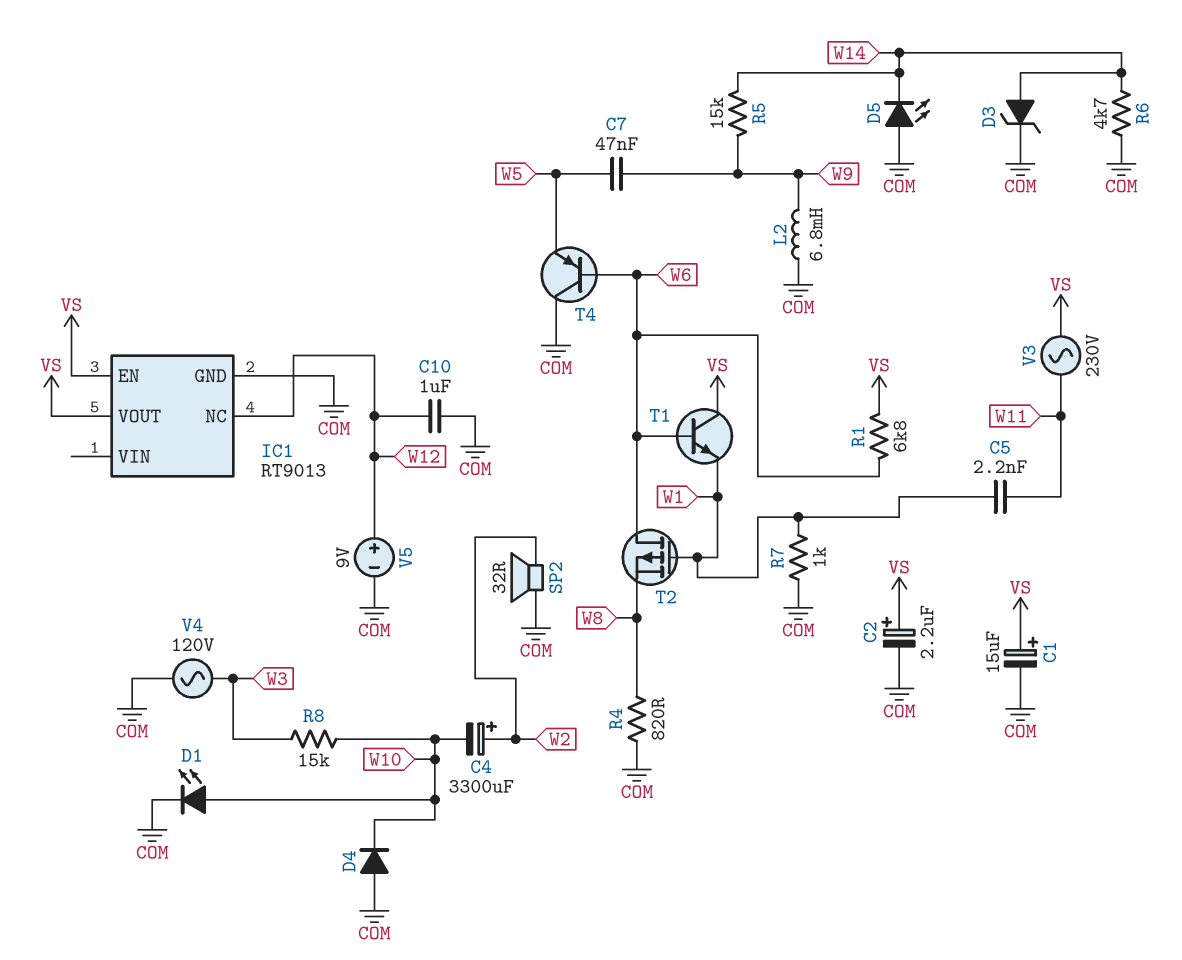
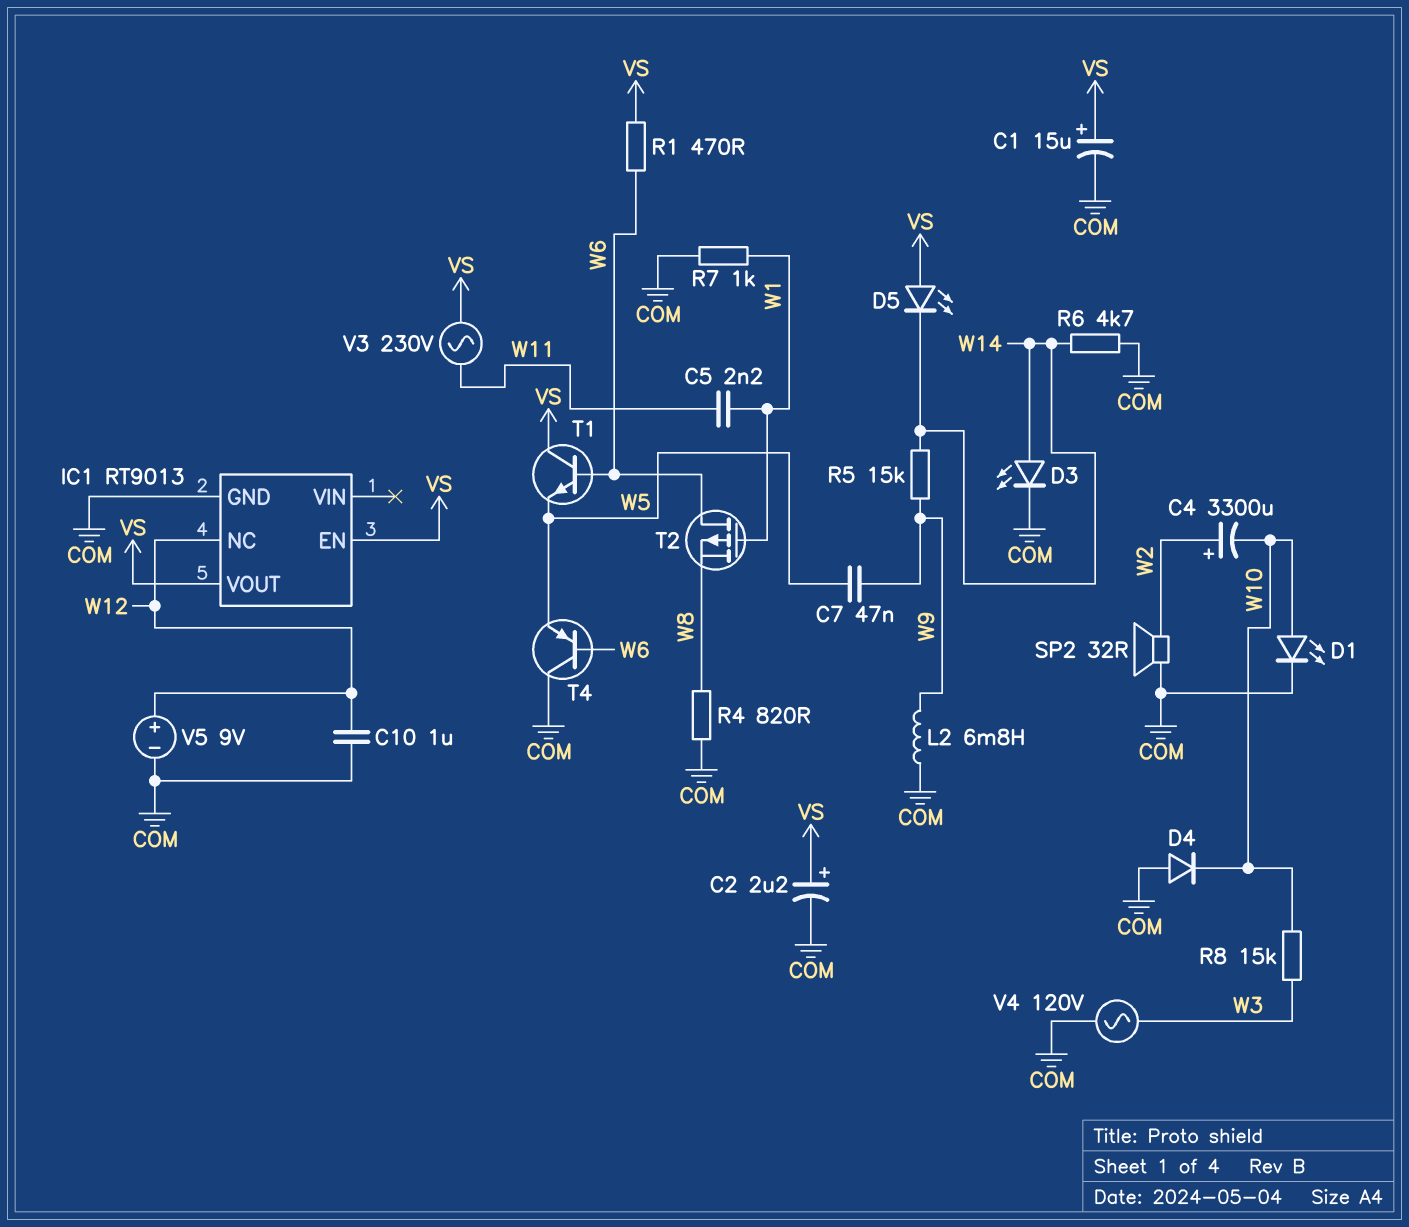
D3: zener (A W14, K COM) -> LED (A W14, K COM)
D5: LED (A COM, K W14) -> LED (A VS, K W14)
R1: 6.8k (VS, W6) -> 470 (VS, W6)
T1: NPN (B W6, C VS, E W1) -> NPN (B W6, C VS, E W5)

